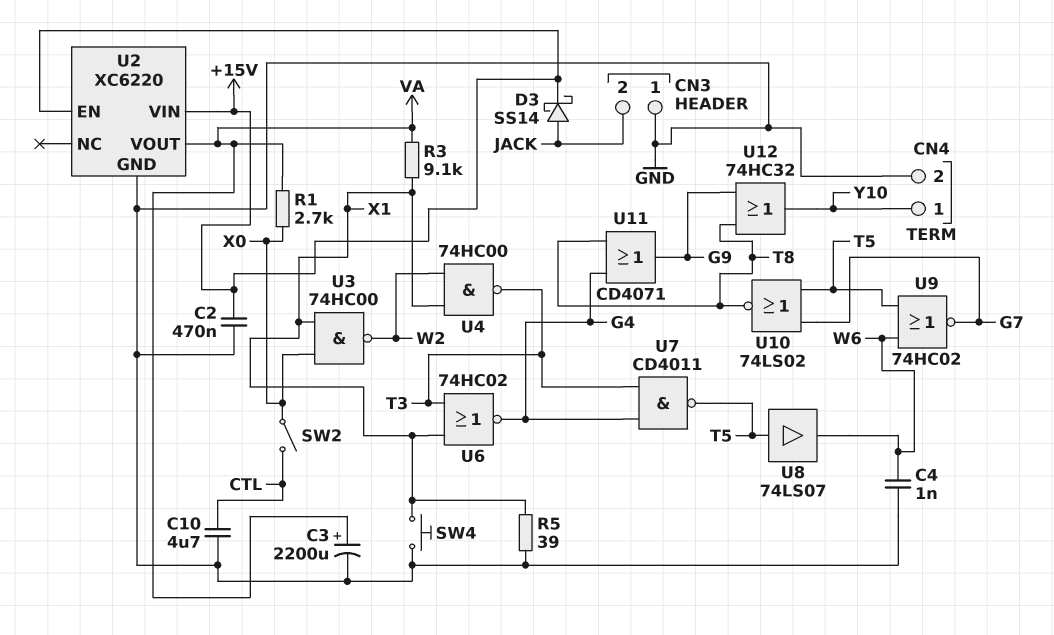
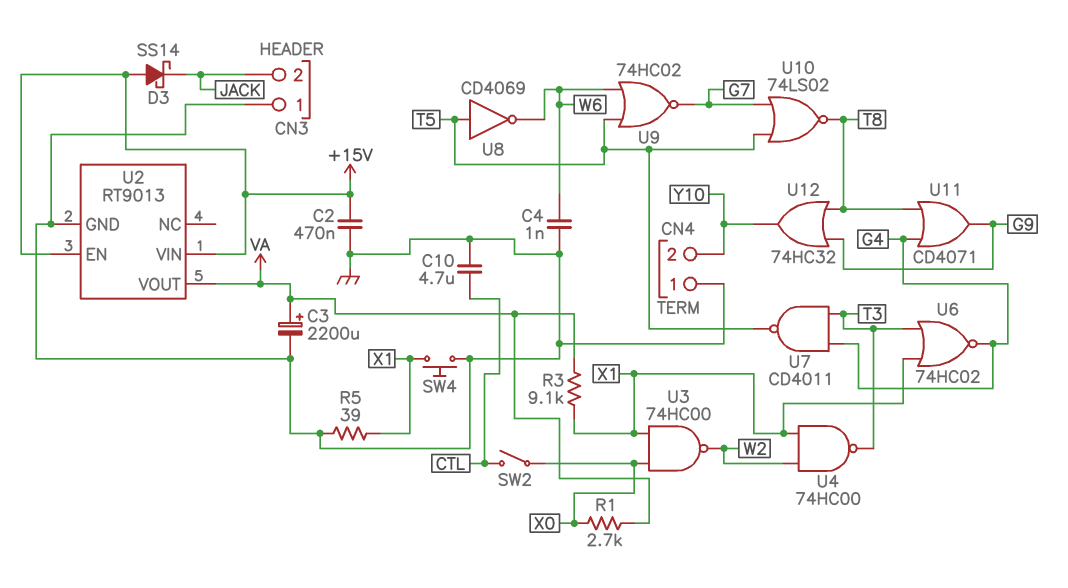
CN4 pin 1: Y10 -> GND
CN4 pin 2: GND -> Y10
D3: schottky SS14 (A JACK, K +15V) -> schottky SS14 (A +15V, K JACK)
U2: XC6220 -> RT9013
U8: buffer 74LS07 (in T5, out W6) -> NOT CD4069 (in T5, out W6)

